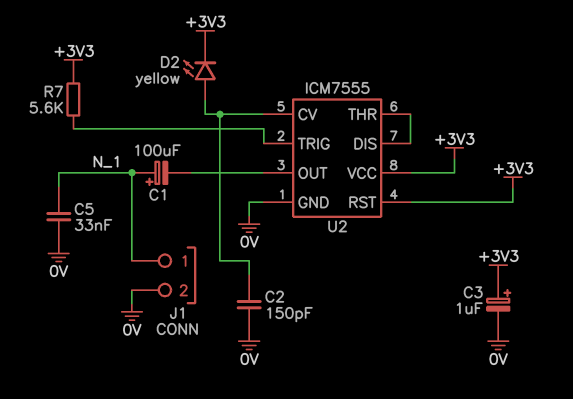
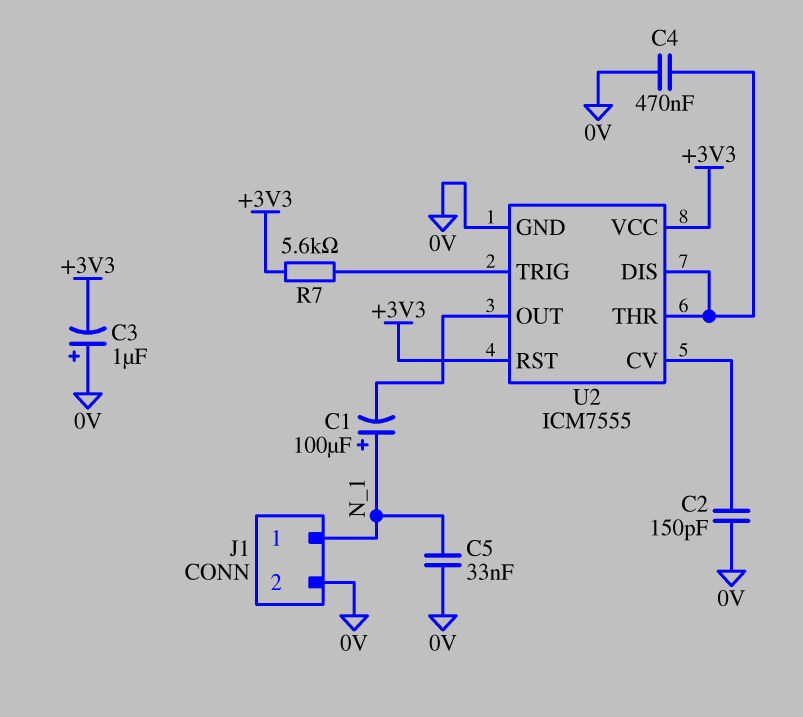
C3: 1uF (plus +3V3, minus 0V) -> 1uF (plus 0V, minus +3V3)
C4: none -> 470nF (0V, U2/DIS)
D2: LED yellow (A U2/CV, K +3V3) -> none

